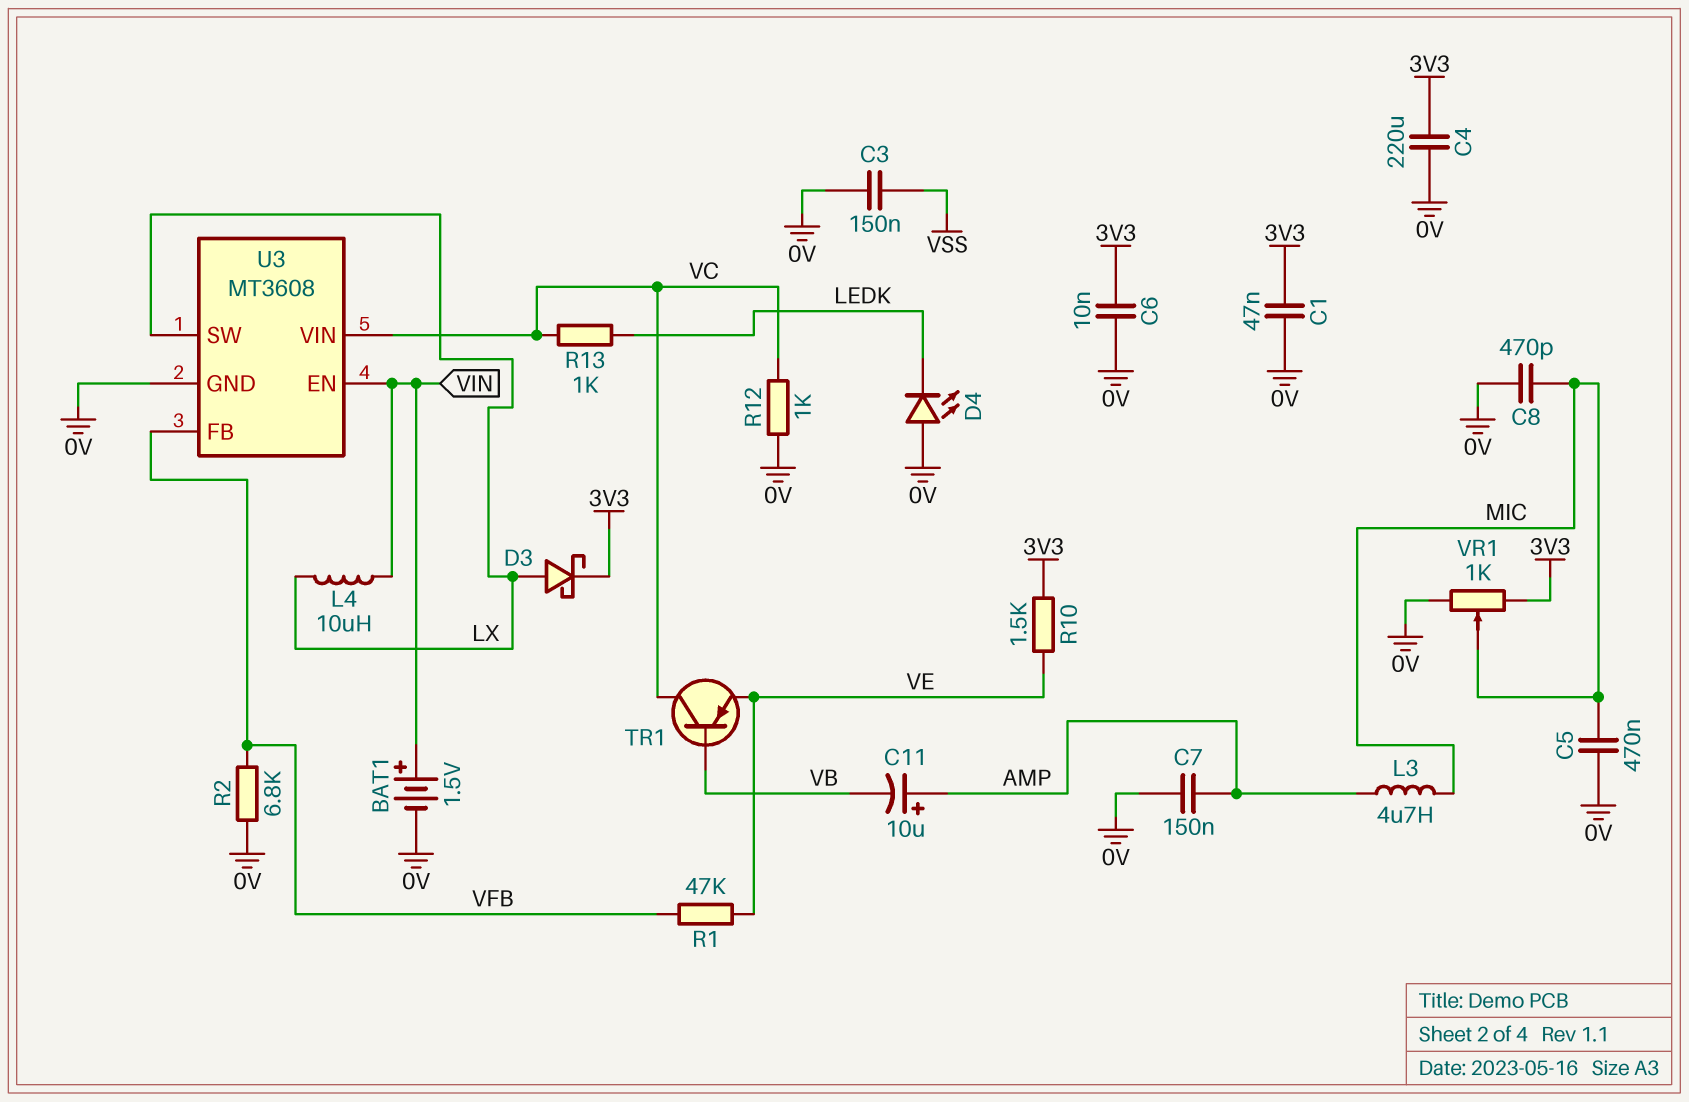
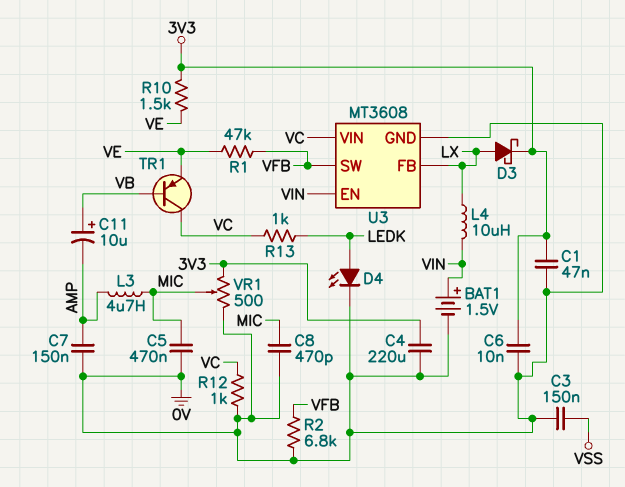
C11: 10uF (plus AMP, minus VB) -> 10uF (plus VB, minus AMP)
D4: LED (A 0V, K LEDK) -> LED (A LEDK, K 0V)
U3 pin FB: VFB -> LX
U3 pin SW: LX -> VFB
VR1: 1k (0V, 3V3, wiper MIC) -> 500 (0V, 3V3, wiper MIC)

